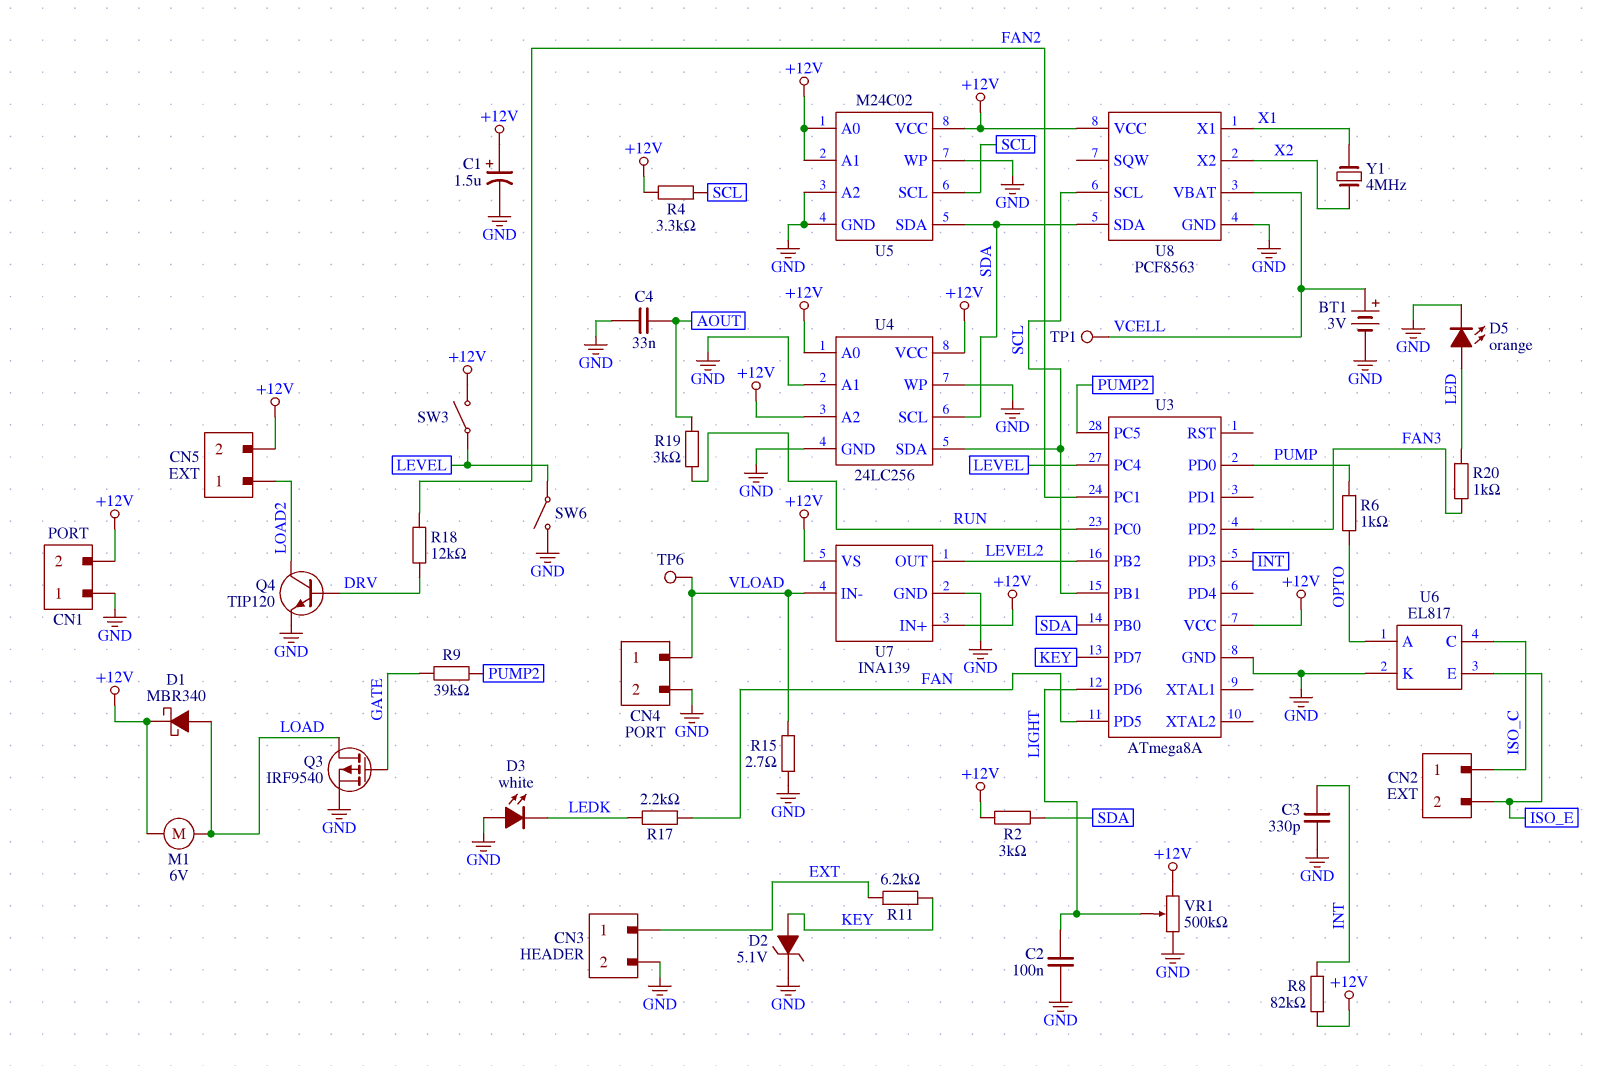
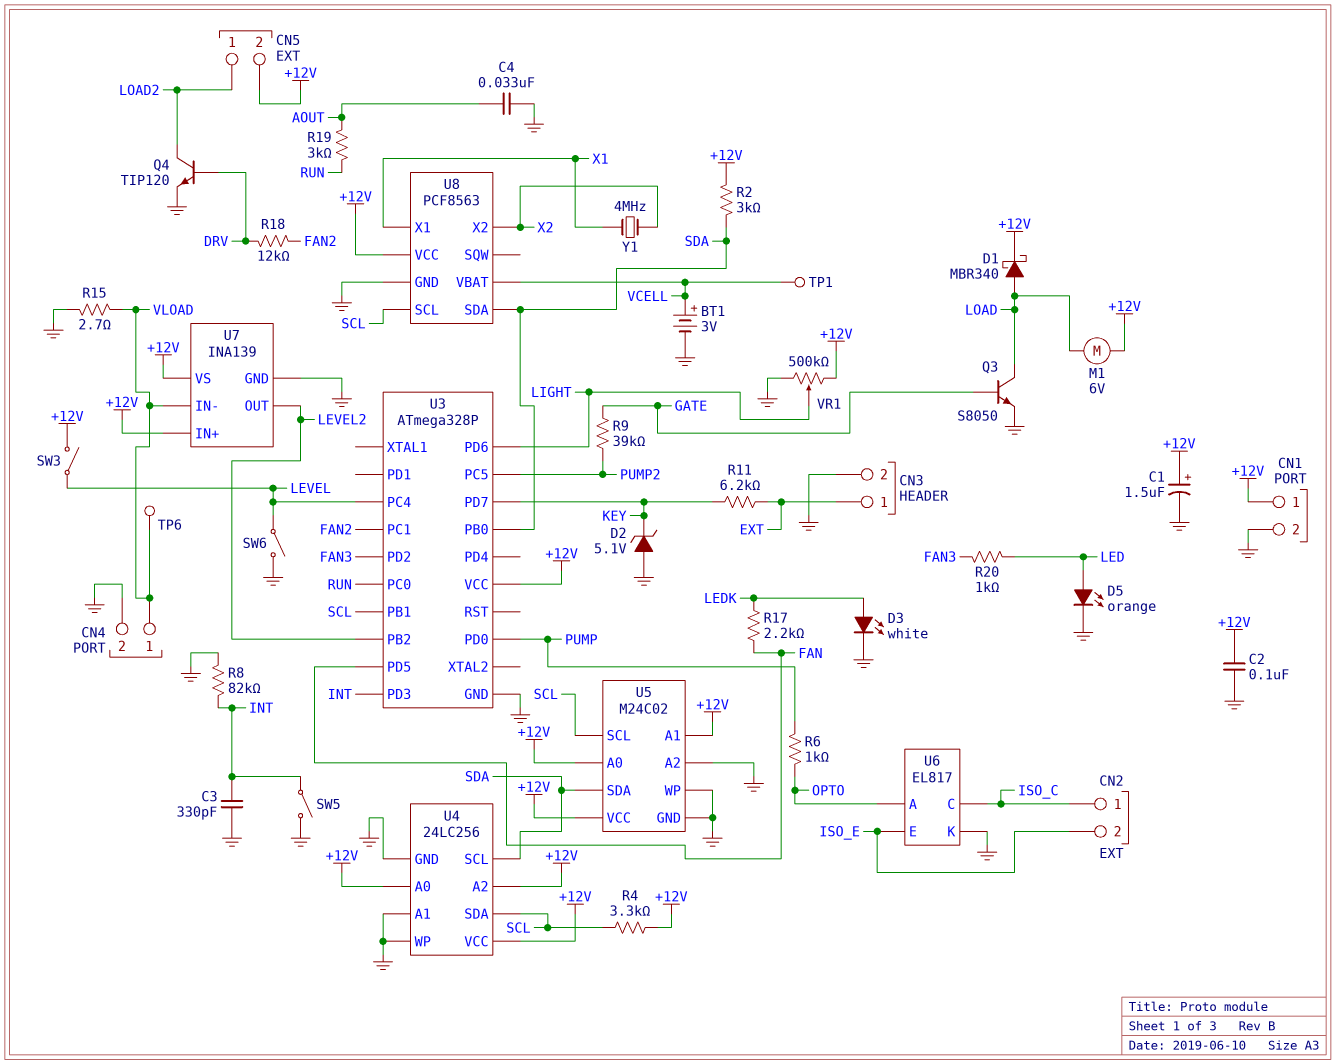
C2: 100nF (GND, LIGHT) -> 100nF (+12V, GND)
CN1 pin 1: GND -> +12V
CN1 pin 2: +12V -> GND
D2: zener 5.1V (A KEY, K GND) -> zener 5.1V (A GND, K KEY)
D3: LED white (A GND, K LEDK) -> LED white (A LEDK, K GND)
Q3: PMOS IRF9540 (G GATE, D LOAD, S GND) -> NPN S8050 (B GATE, C LOAD, E GND)
R8: 82k (+12V, INT) -> 82k (GND, INT)
SW5: none -> switch (GND, INT)
U3: ATmega8A -> ATmega328P

